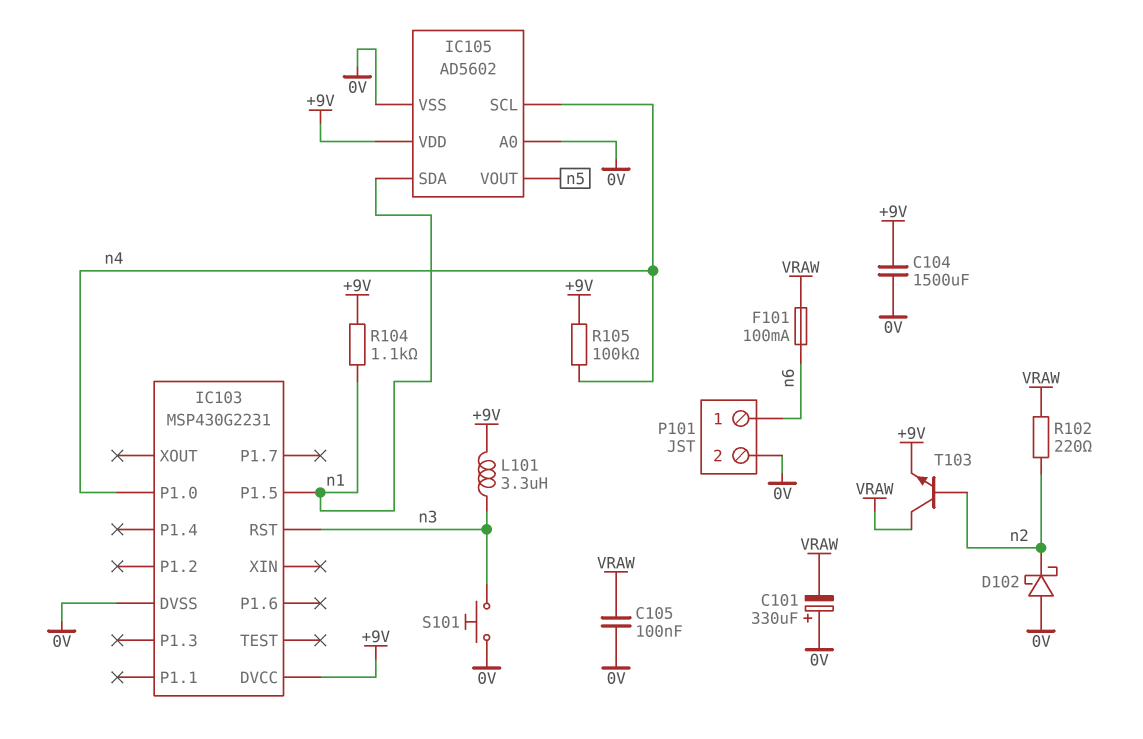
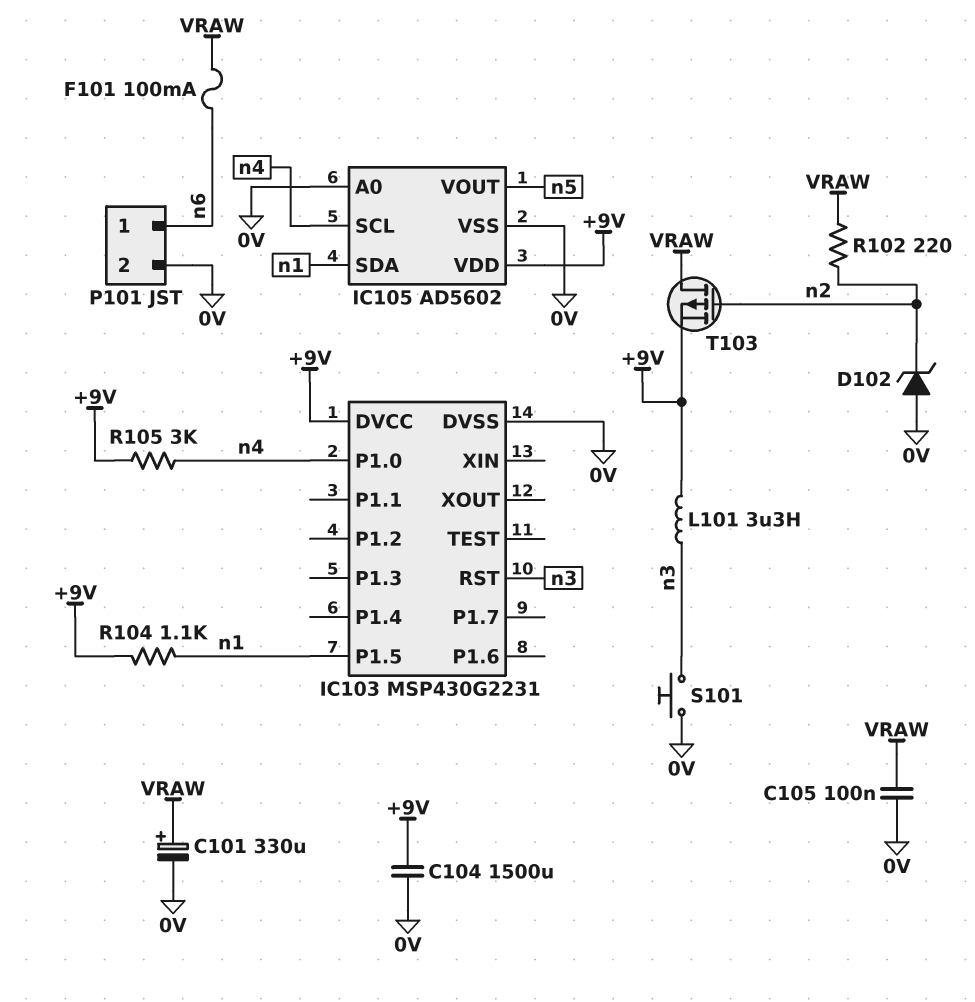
C101: 330uF (plus 0V, minus VRAW) -> 330uF (plus VRAW, minus 0V)
D102: schottky (A 0V, K n2) -> zener (A 0V, K n2)
R105: 100k (+9V, n4) -> 3k (+9V, n4)
T103: NPN (B n2, C VRAW, E +9V) -> PMOS (G n2, D VRAW, S +9V)

